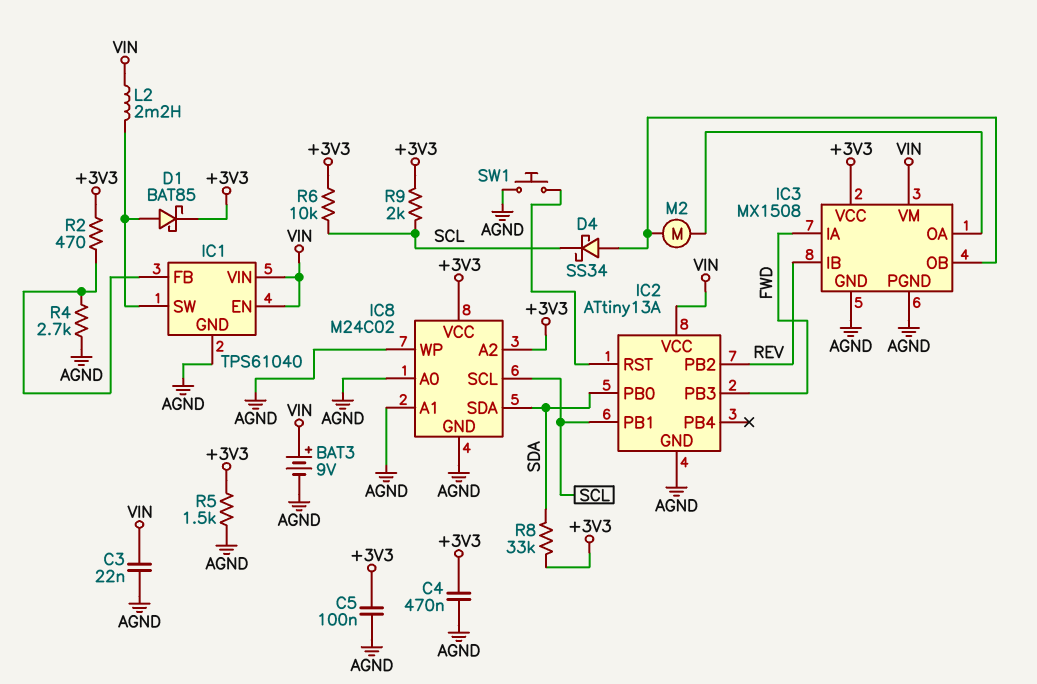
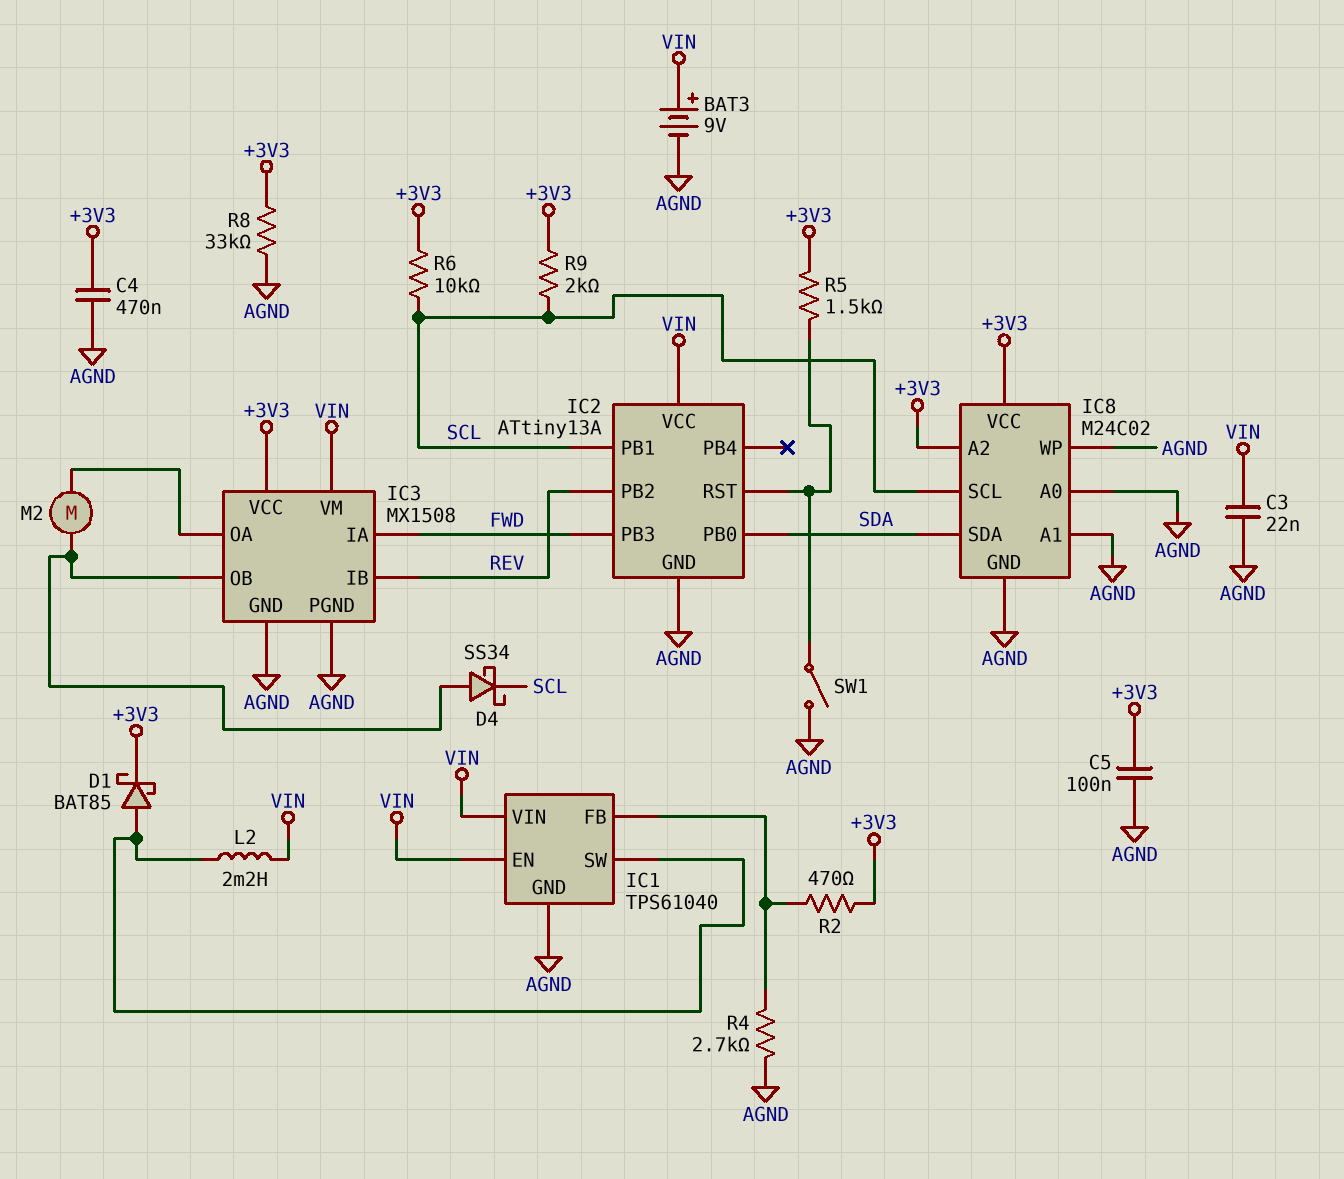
R5: 1.5k (+3V3, AGND) -> 1.5k (+3V3, IC2/RST)
R8: 33k (+3V3, SDA) -> 33k (+3V3, AGND)
SW1: button (AGND, IC2/RST) -> switch (AGND, IC2/RST)

